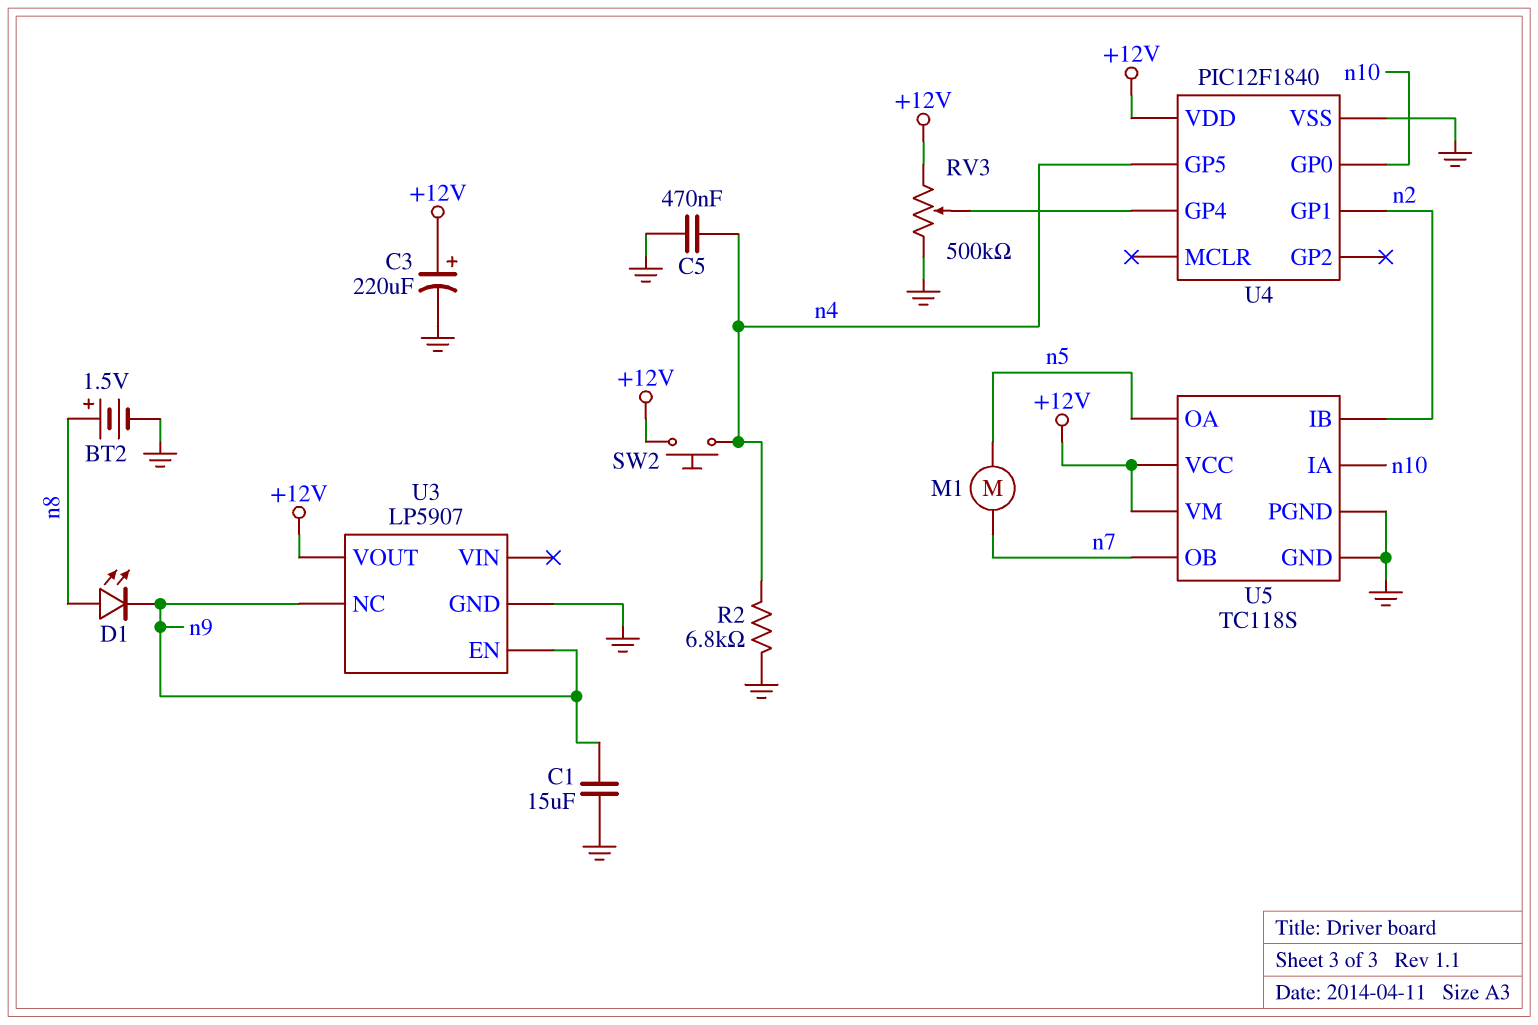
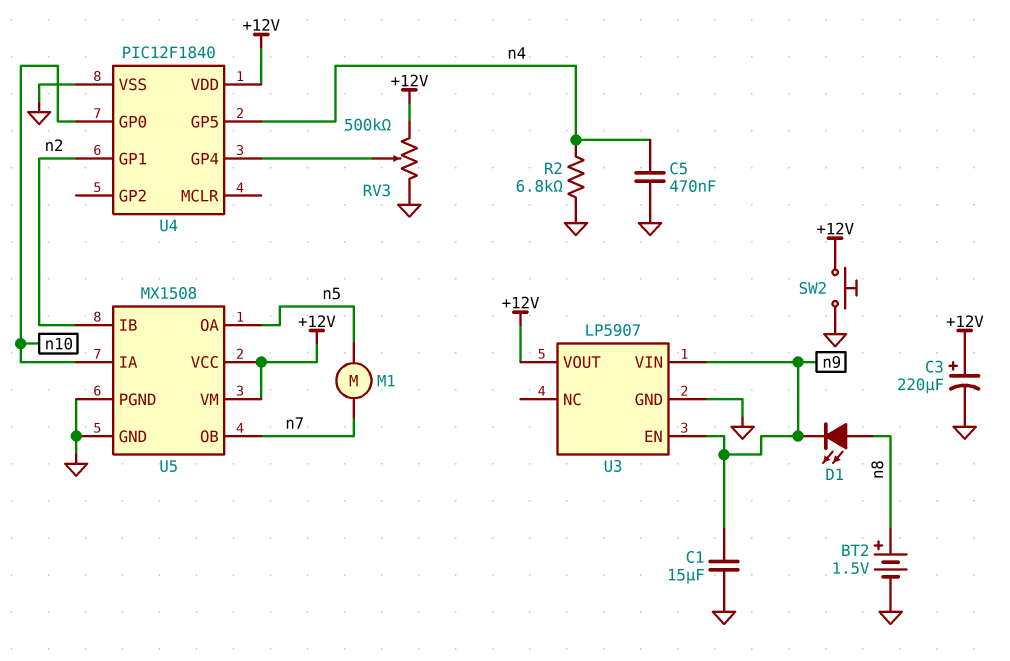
SW2: button (+12V, n4) -> button (+12V, GND)
U3 pin NC: n9 -> none
U3 pin VIN: none -> n9
U5: TC118S -> MX1508

